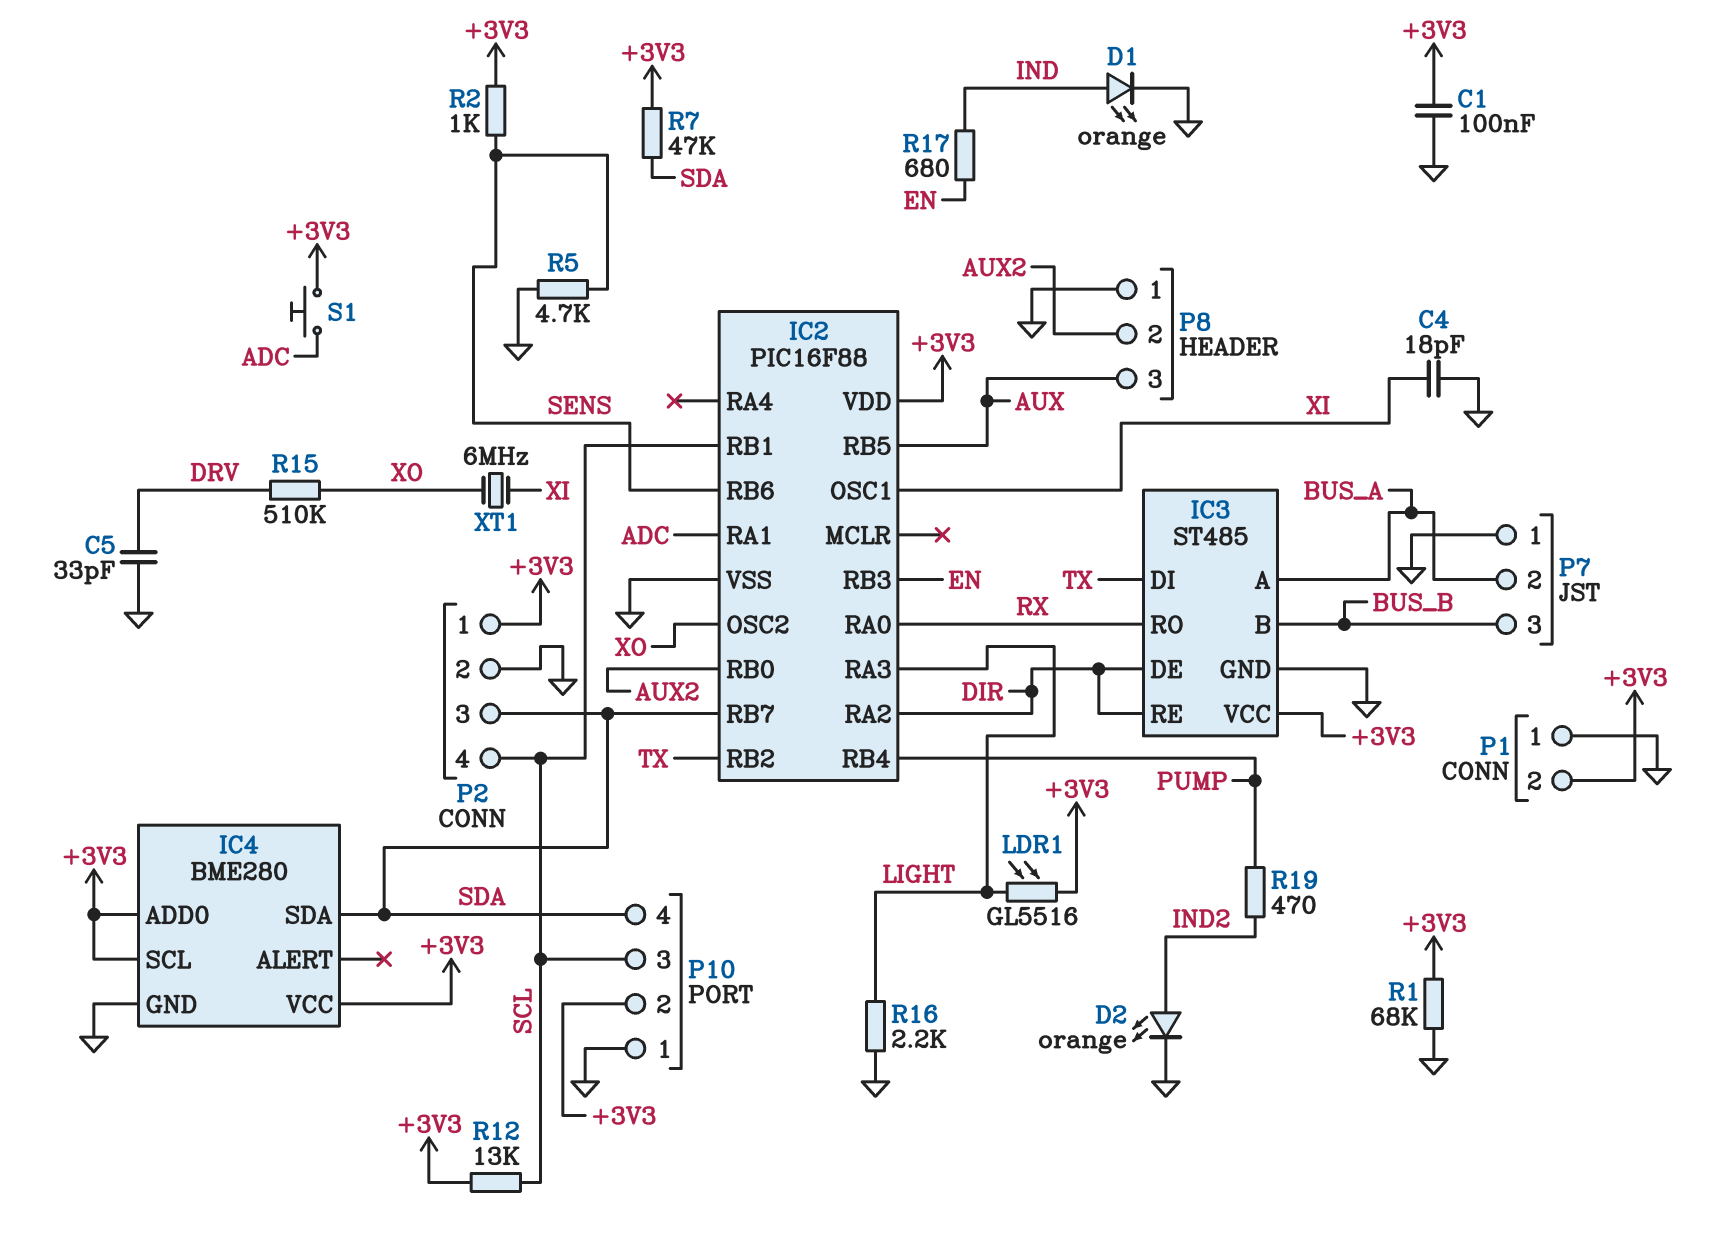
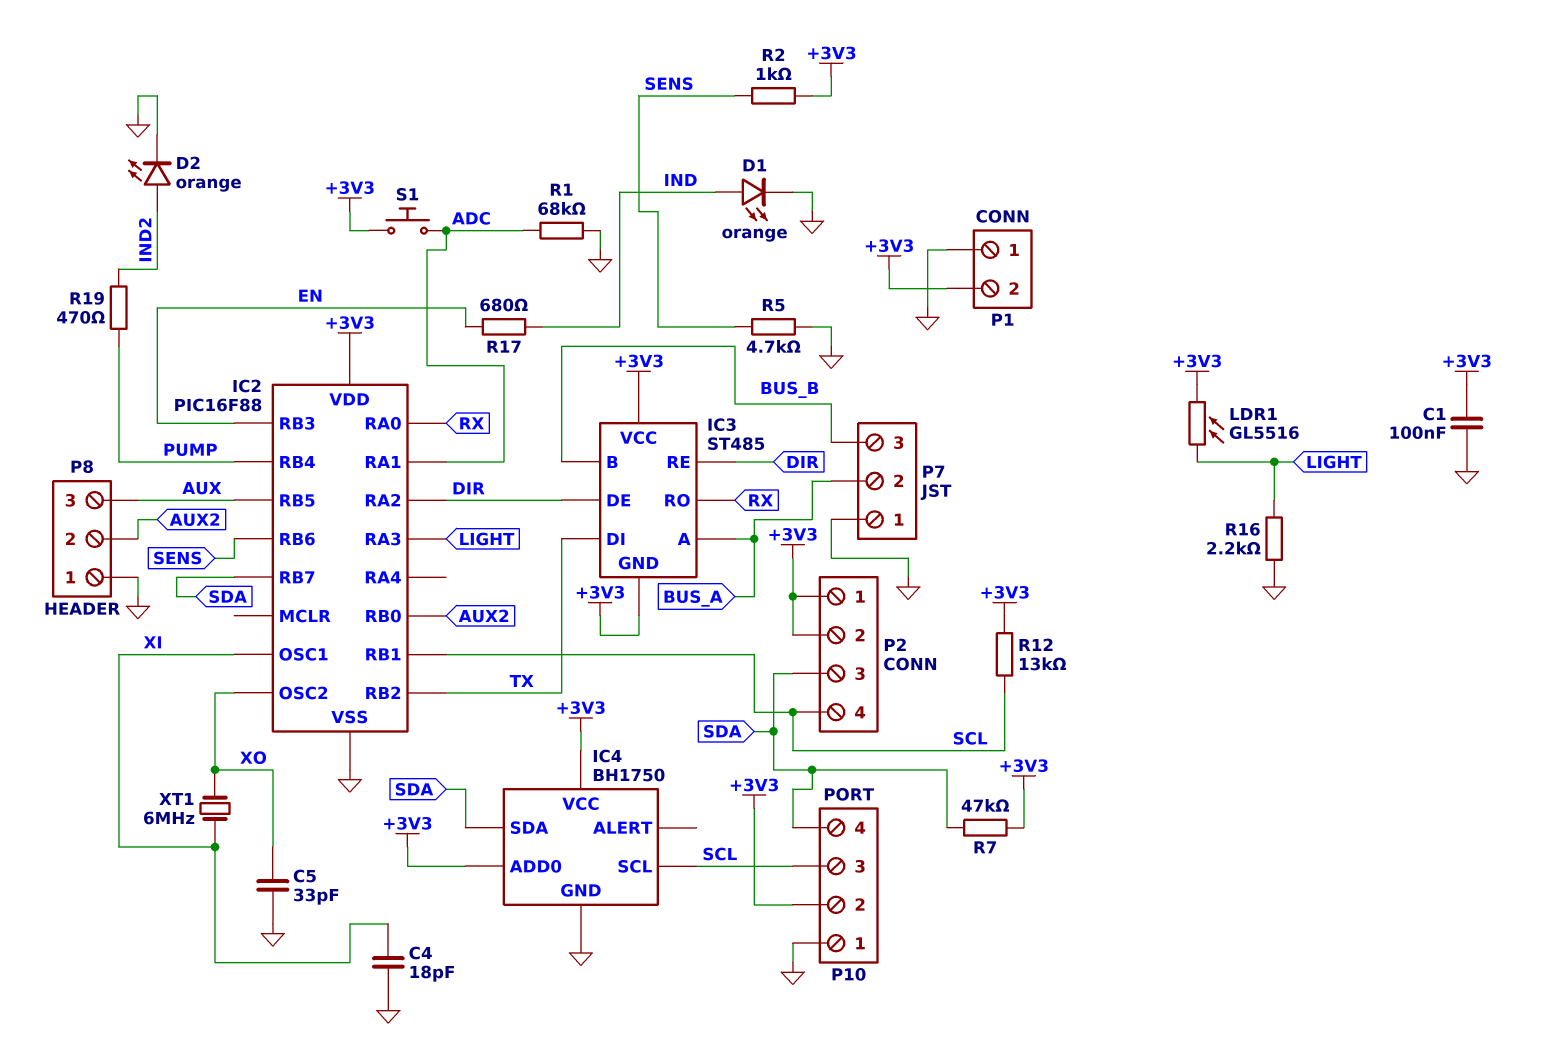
C5: 33pF (DRV, GND) -> 33pF (GND, XO)
IC3 pin GND: GND -> +3V3
IC4: BME280 -> BH1750
IC4 pin SCL: +3V3 -> SCL
P2 pin 2: GND -> +3V3
R1: 68k (+3V3, GND) -> 68k (ADC, GND)
R15: 510k (DRV, XO) -> none

